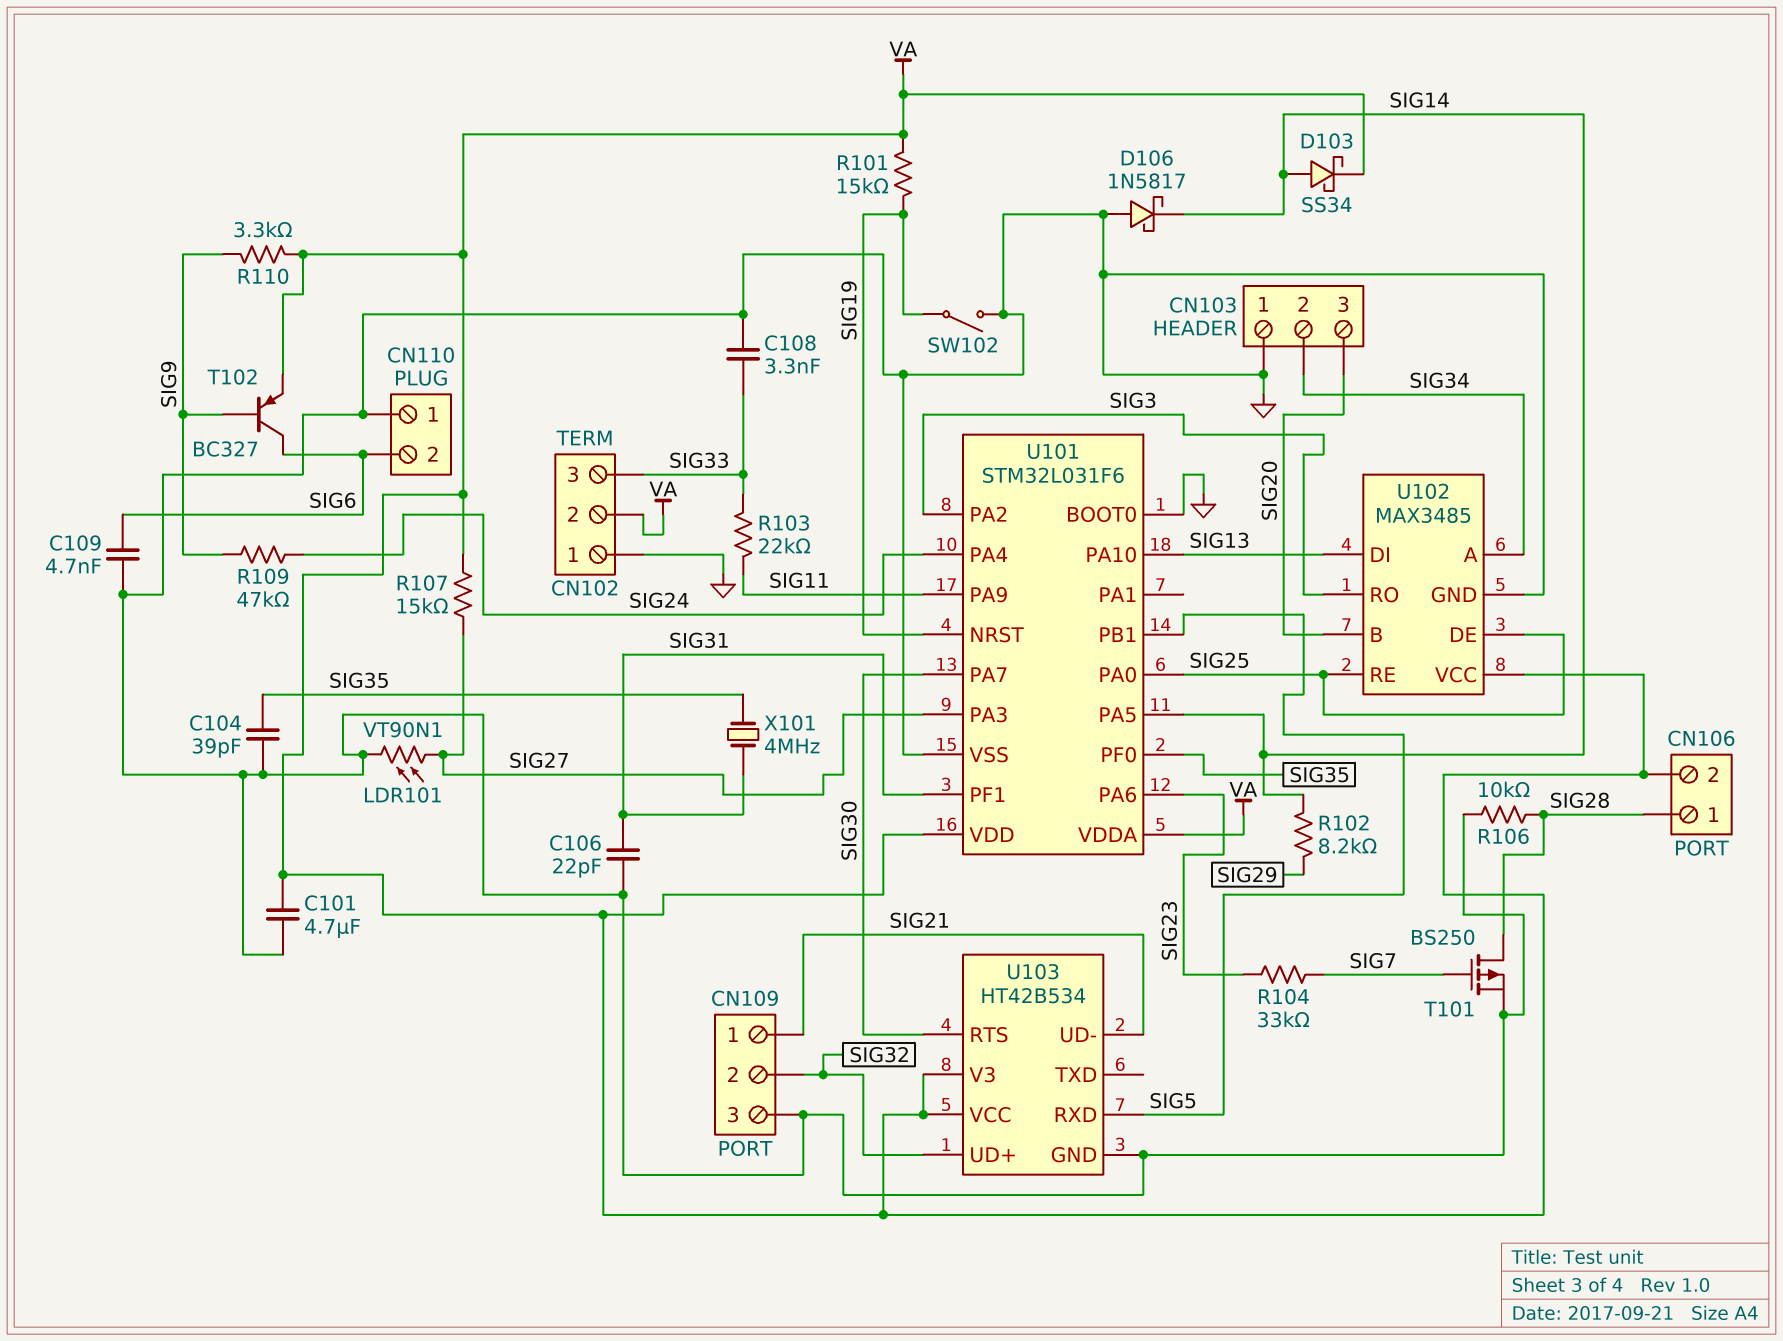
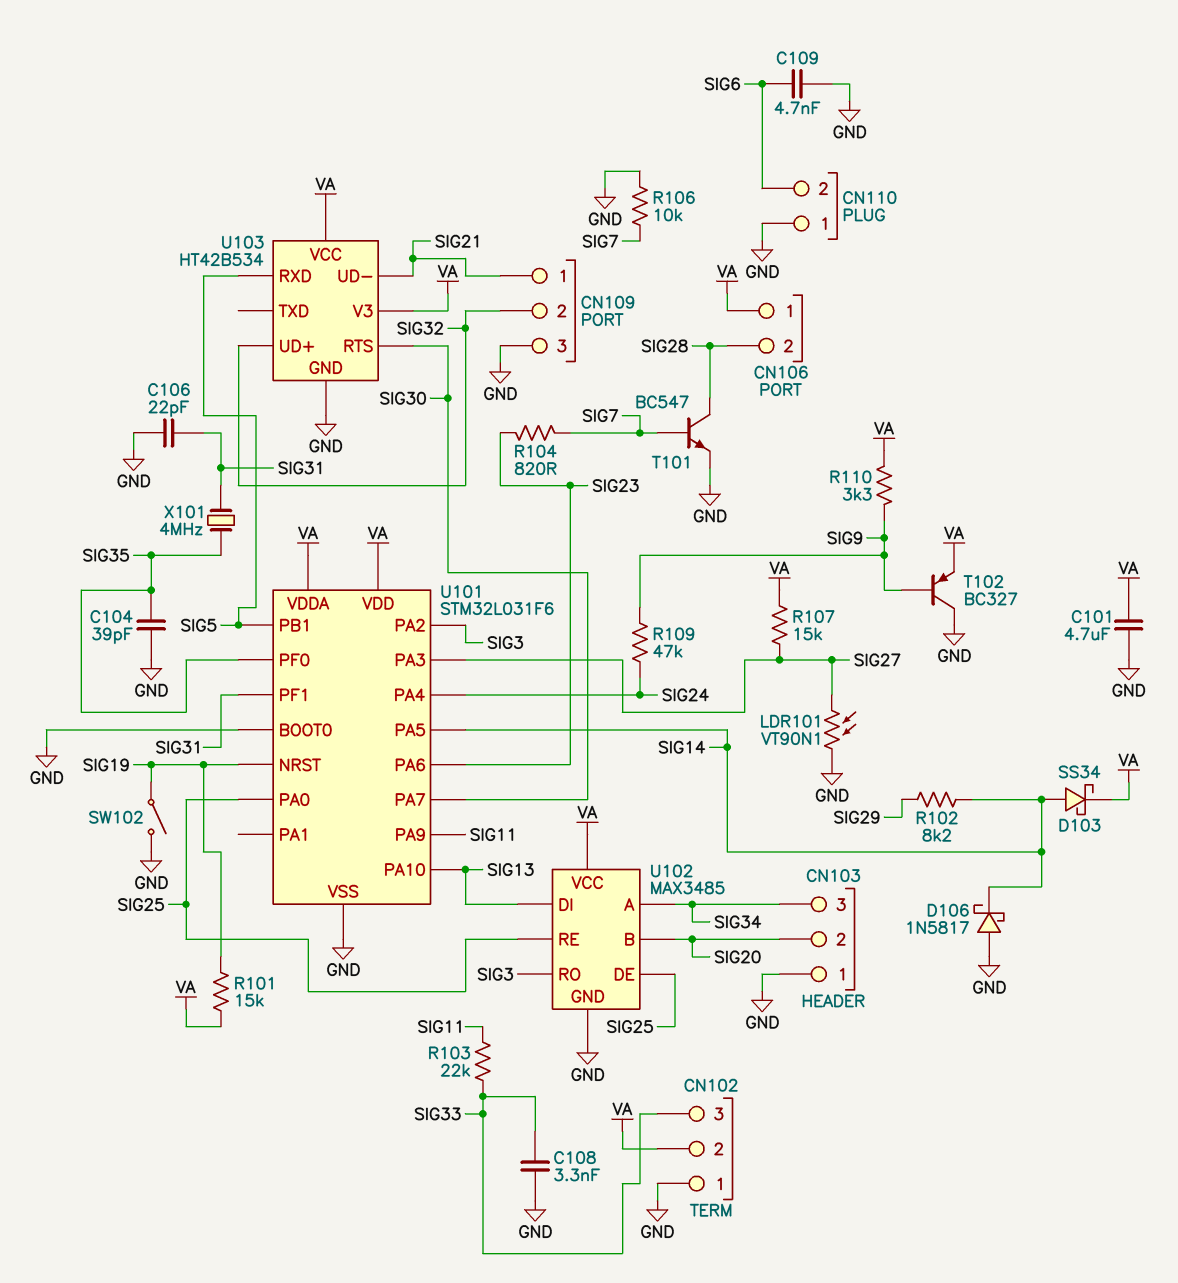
CN103 pin 2: SIG34 -> SIG20
CN103 pin 3: SIG20 -> SIG34
CN106 pin 1: SIG28 -> VA
CN106 pin 2: VA -> SIG28
R104: 33k (SIG7, SIG23) -> 820 (SIG7, SIG23)
R106: 10k (GND, SIG28) -> 10k (GND, SIG7)
T101: PMOS BS250 (G SIG7, D SIG28, S GND) -> NPN BC547 (B SIG7, C SIG28, E GND)
T102: PNP BC327 (B SIG9, C SIG6, E VA) -> PNP BC327 (B SIG9, C GND, E VA)

